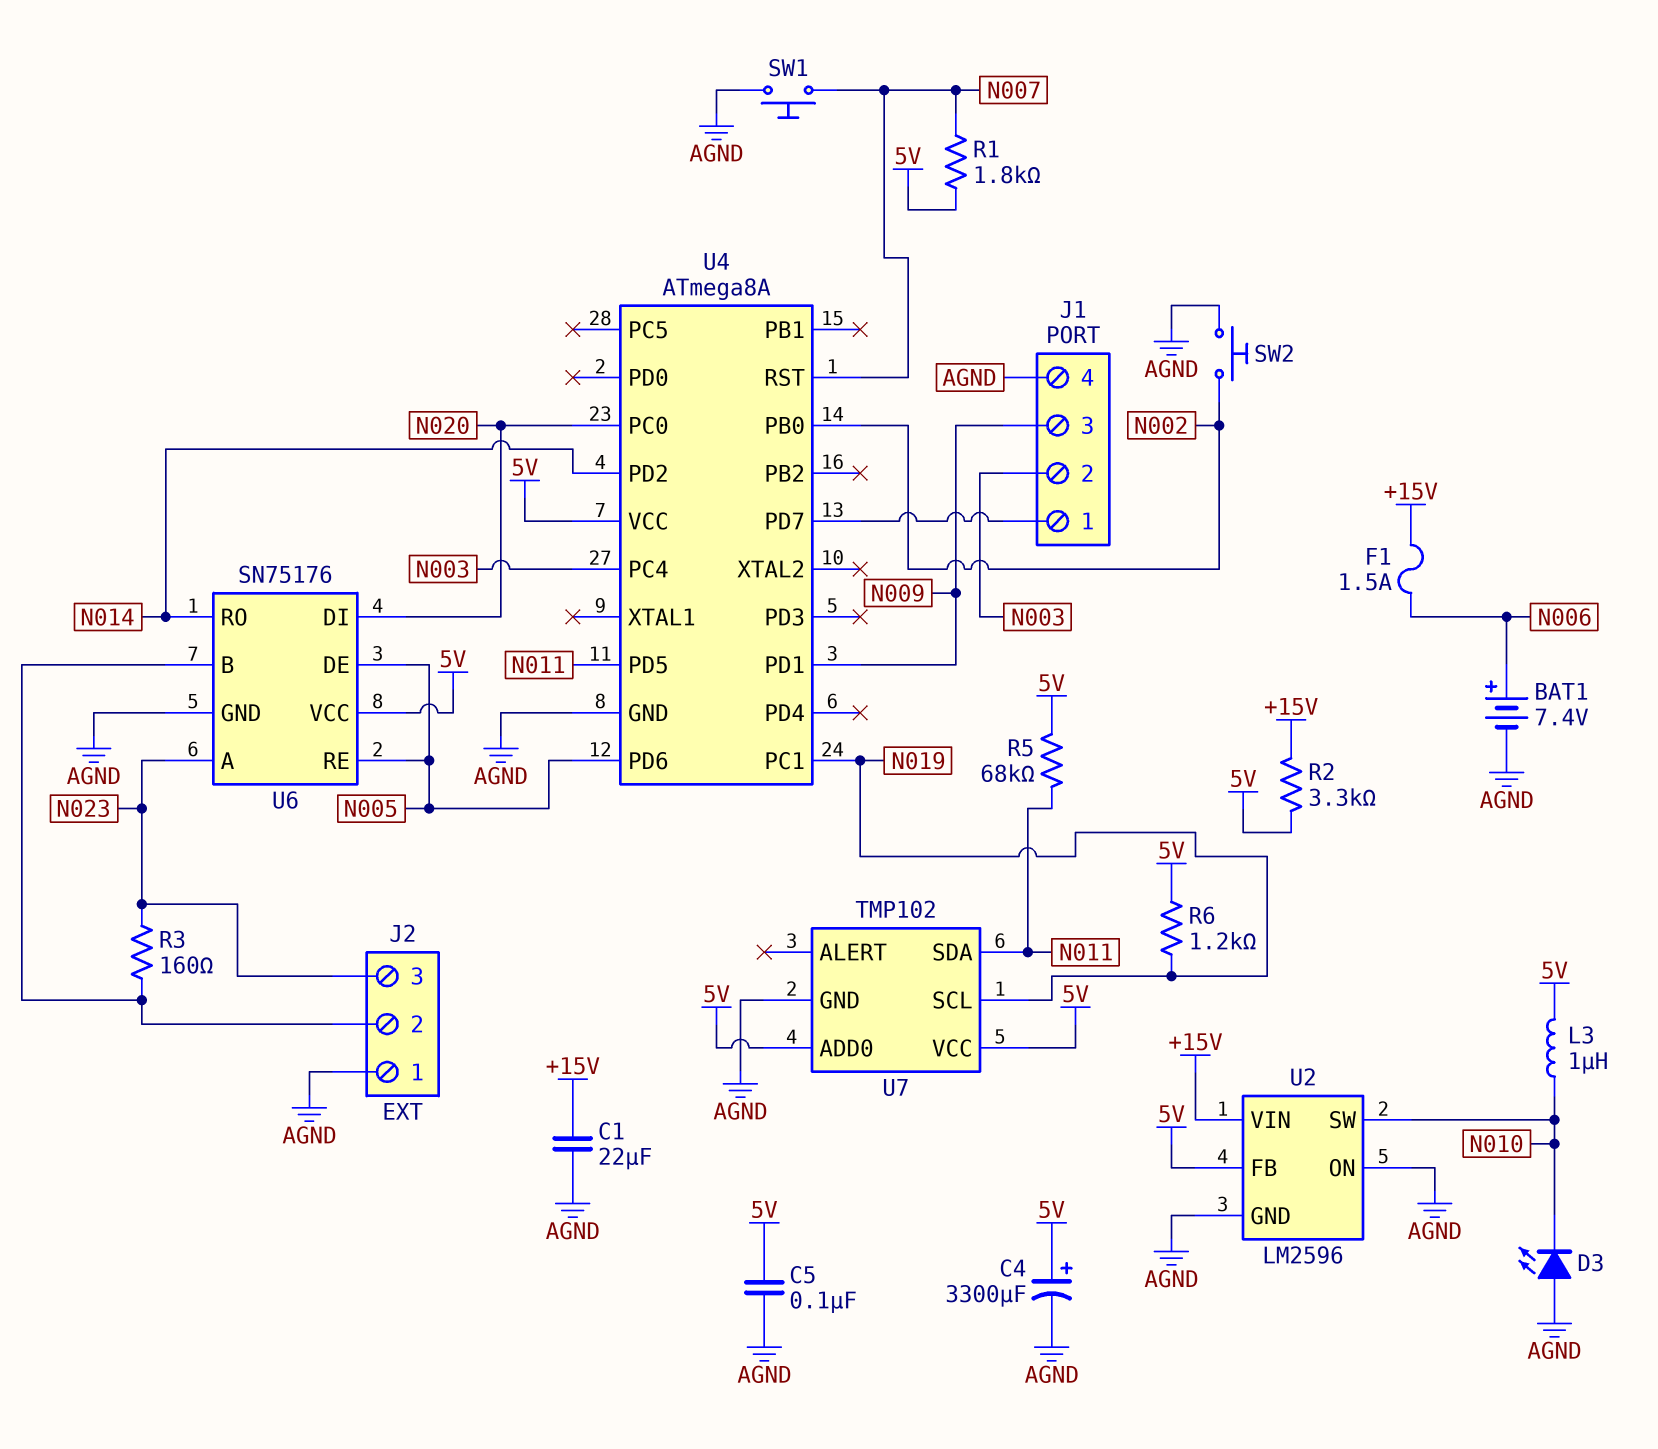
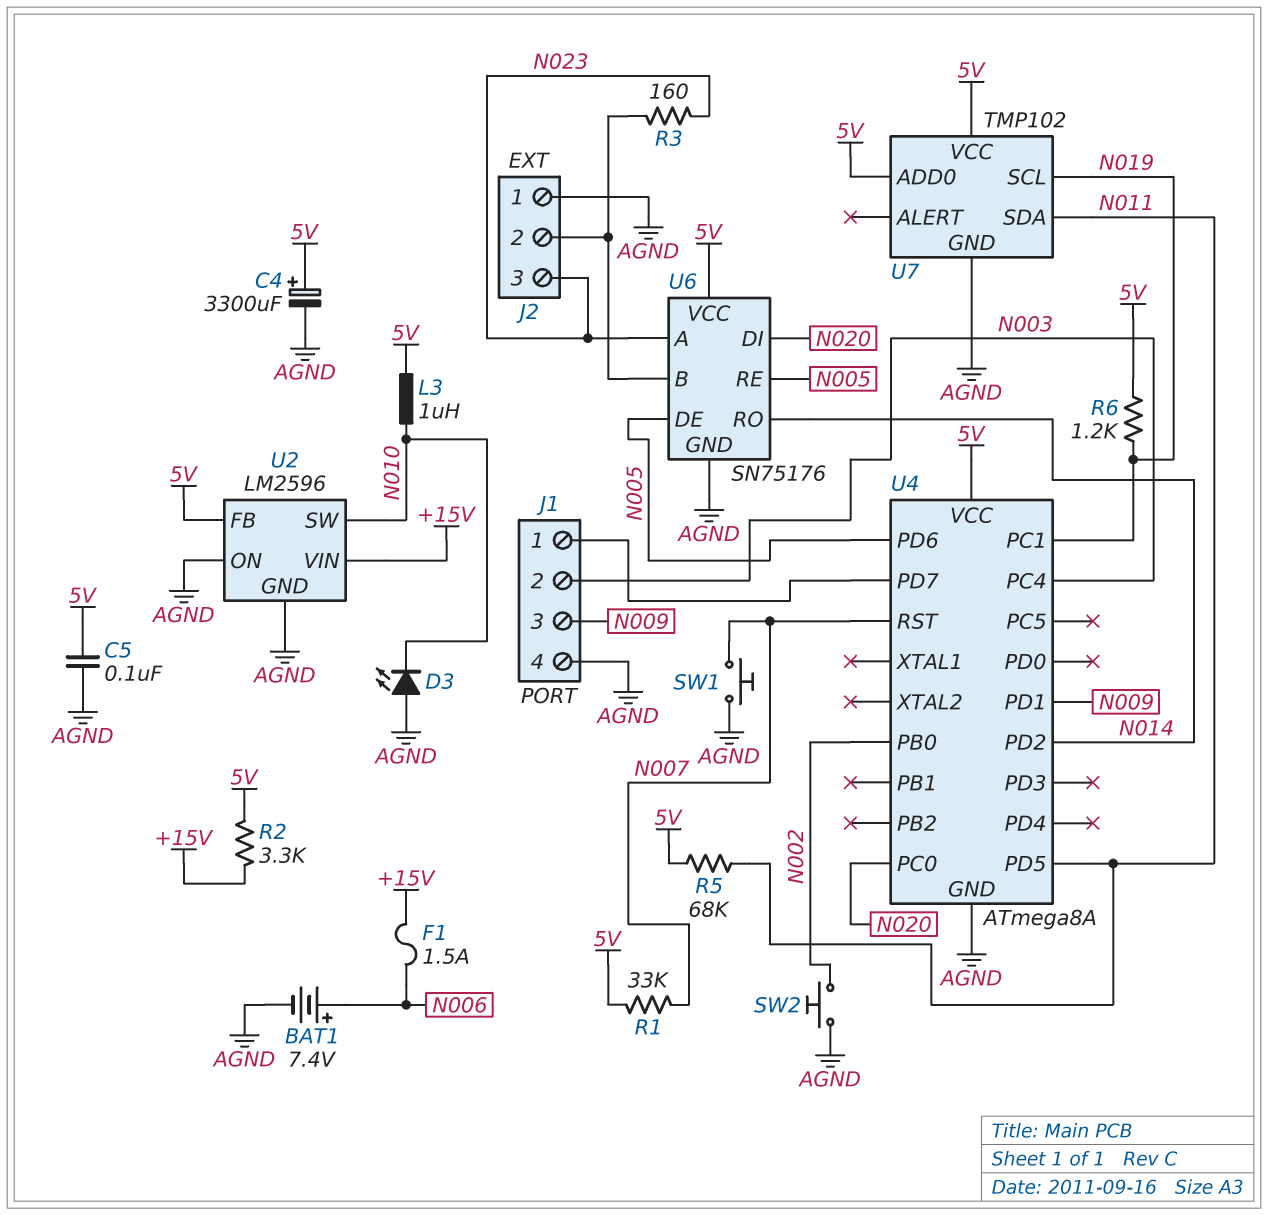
C1: 22uF (+15V, AGND) -> none
R1: 1.8k (5V, N007) -> 33k (5V, N007)

